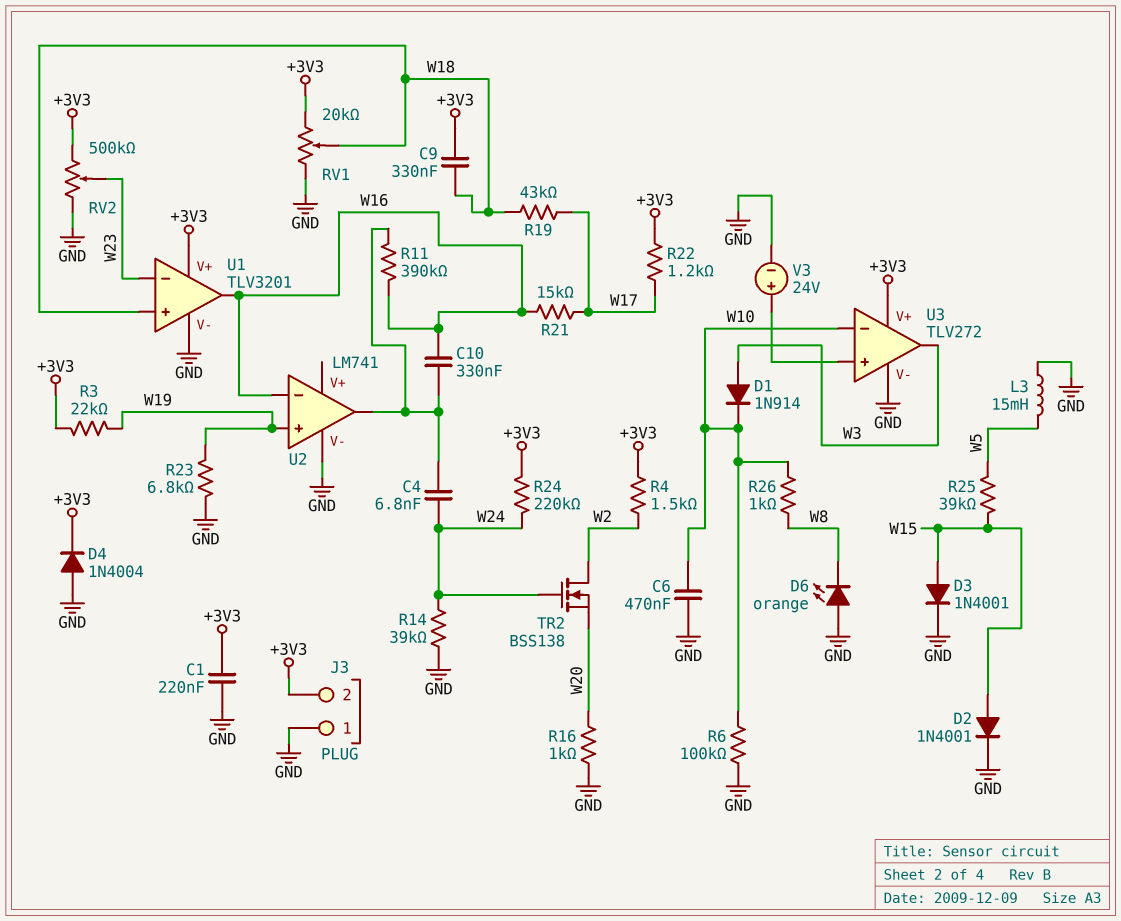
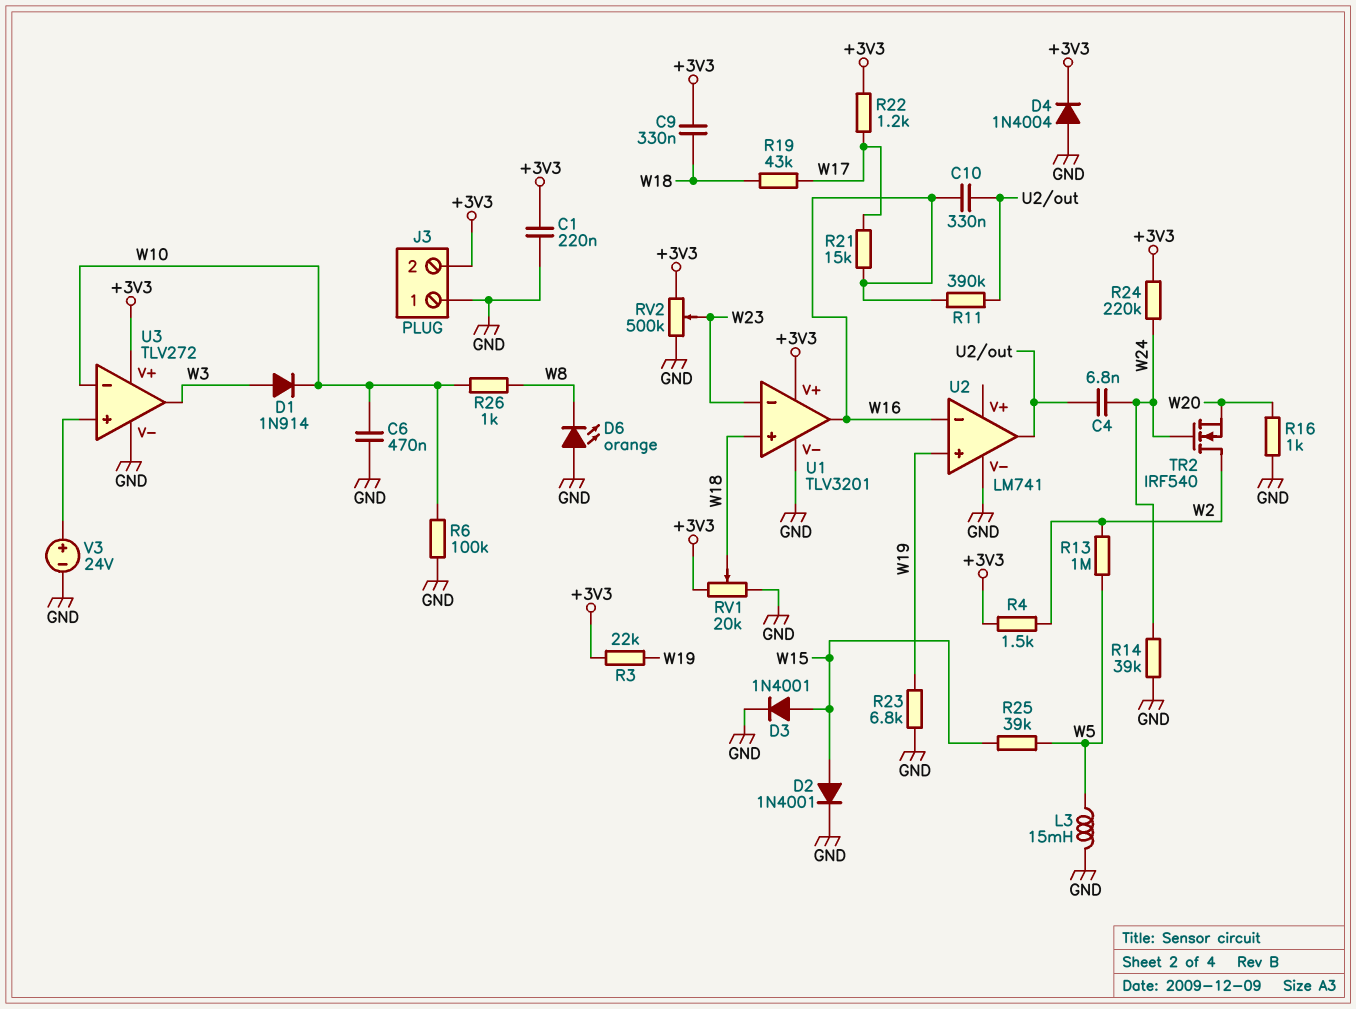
R13: none -> 1M (W2, W5)
TR2: NMOS BSS138 (G W24, D W2, S W20) -> NMOS IRF540 (G W24, D W2, S W20)

